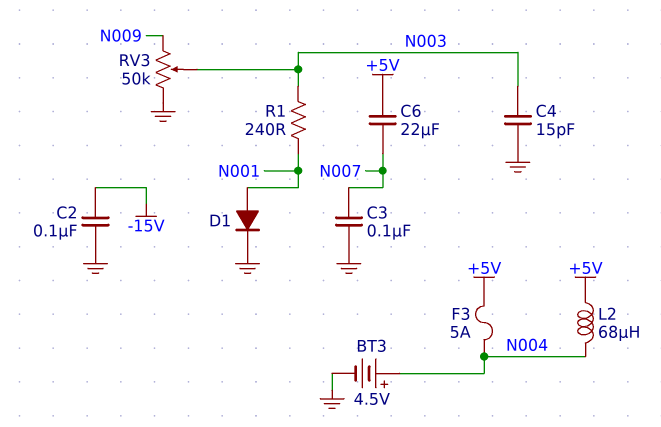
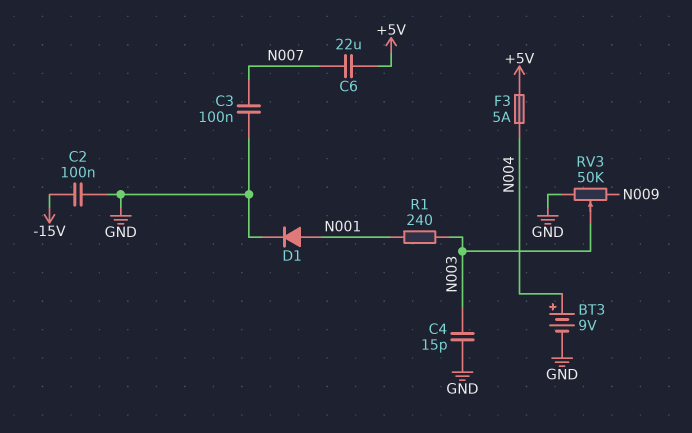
BT3: 4.5V (plus N004, minus GND) -> 9V (plus N004, minus GND)
L2: 68uH (+5V, N004) -> none

